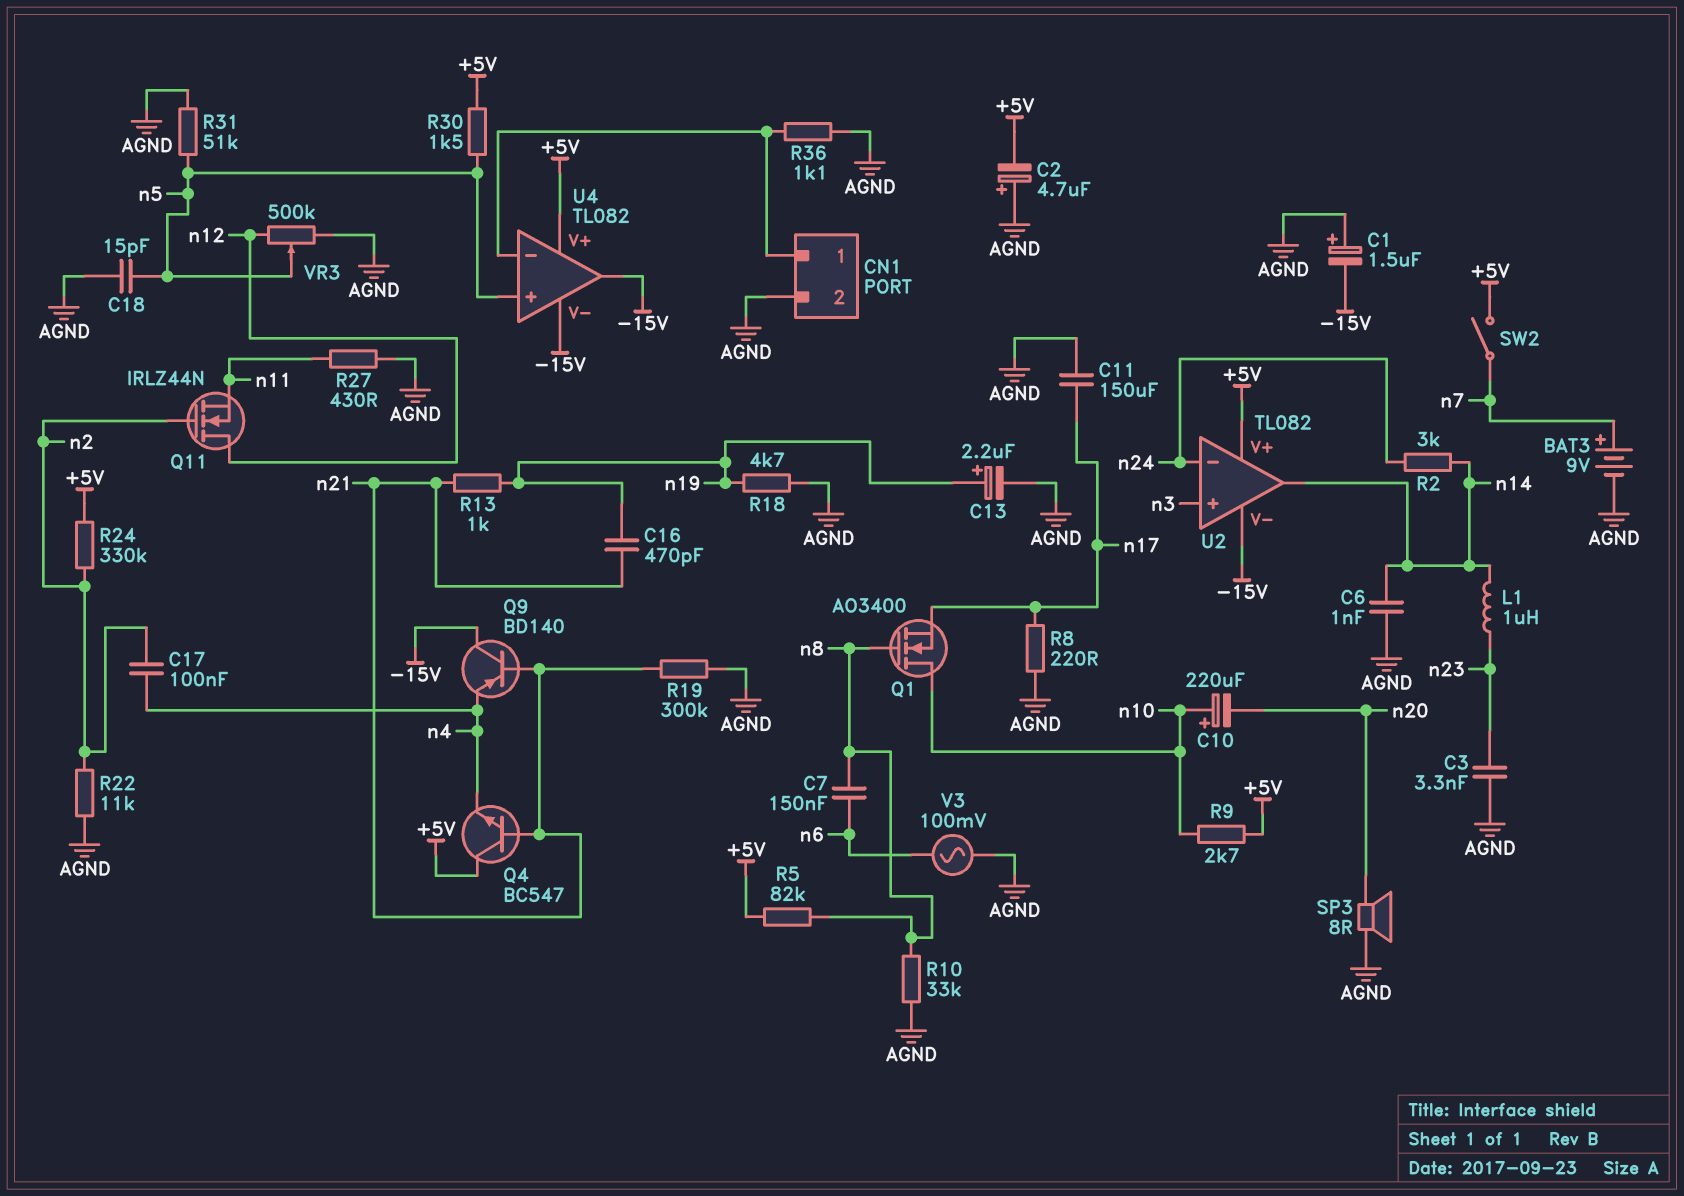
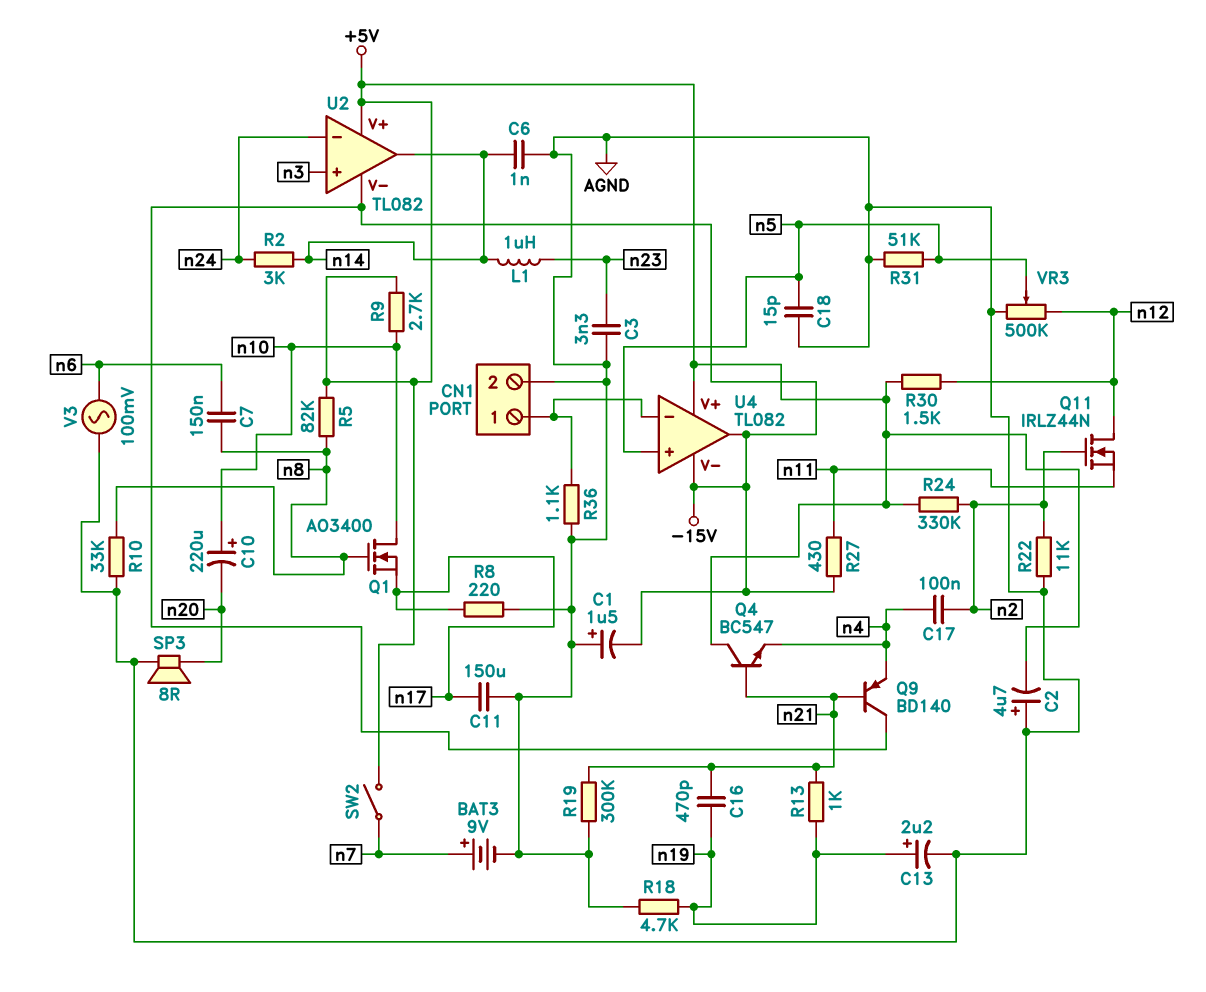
R27: 430 (AGND, n11) -> 430 (-15V, n11)
R30: 1.5k (+5V, n5) -> 1.5k (+5V, n12)

